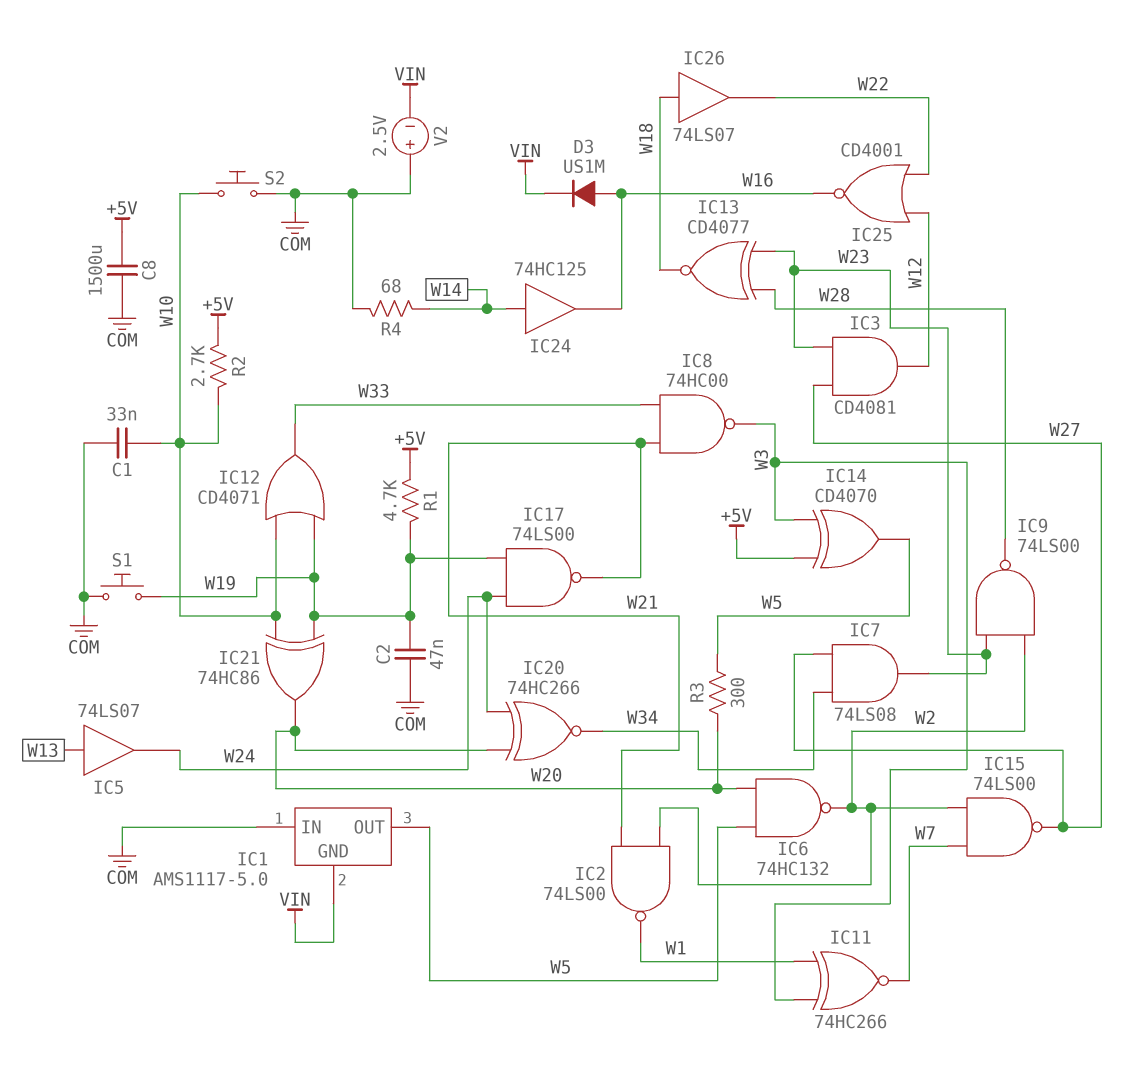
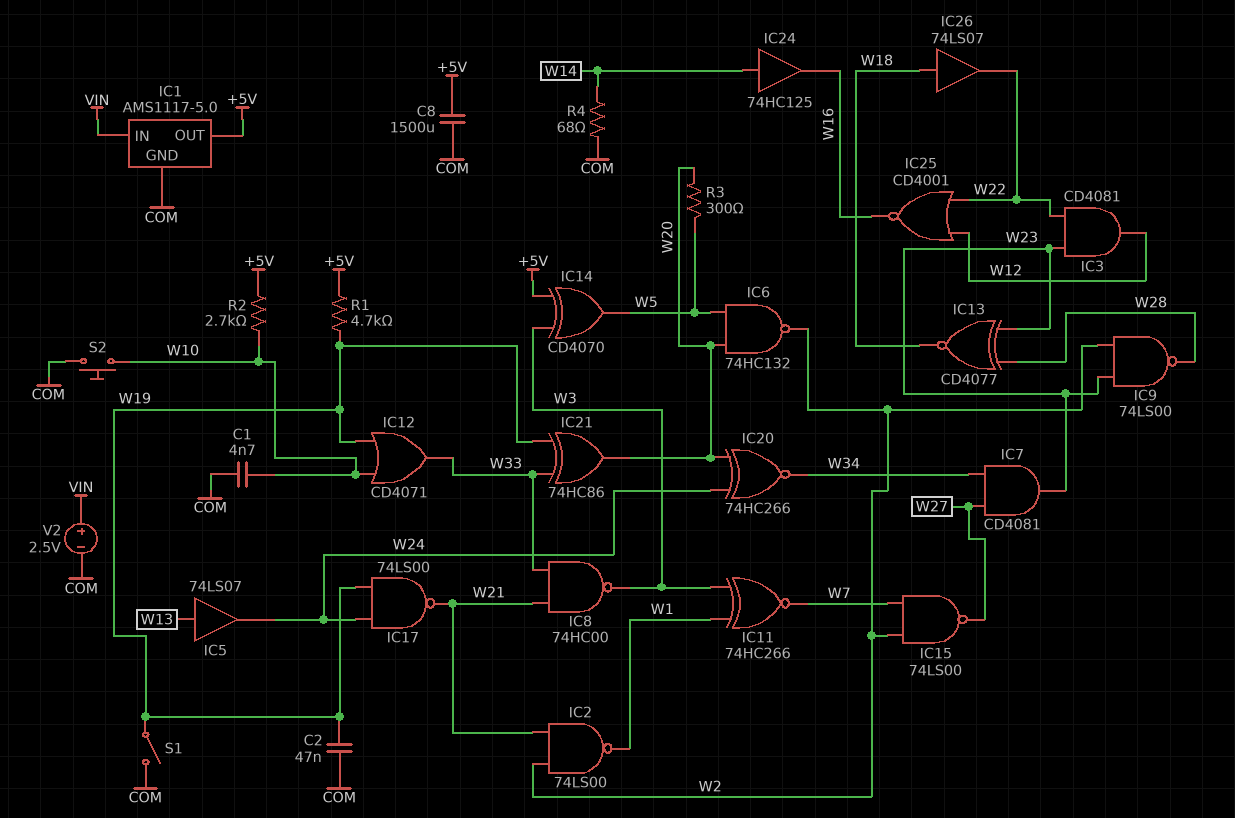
C1: 33nF (COM, W10) -> 4.7nF (COM, W10)
D3: diode US1M (A W16, K VIN) -> none
IC1 pin GND: VIN -> COM
IC1 pin IN: COM -> VIN
IC1 pin OUT: W5 -> +5V
IC3: AND CD4081 (in W23, in W27, out W12) -> AND CD4081 (in W22, in W23, out W12)
IC7: AND 74LS08 (in W27, in W34, out W23) -> AND CD4081 (in W27, in W34, out W23)
IC21: XOR 74HC86 (in W10, in W19, out W20) -> XOR 74HC86 (in W19, in W33, out W20)
S1: button (COM, W19) -> switch (COM, W19)
V2: 2.5V (plus COM, minus VIN) -> 2.5V (plus VIN, minus COM)

